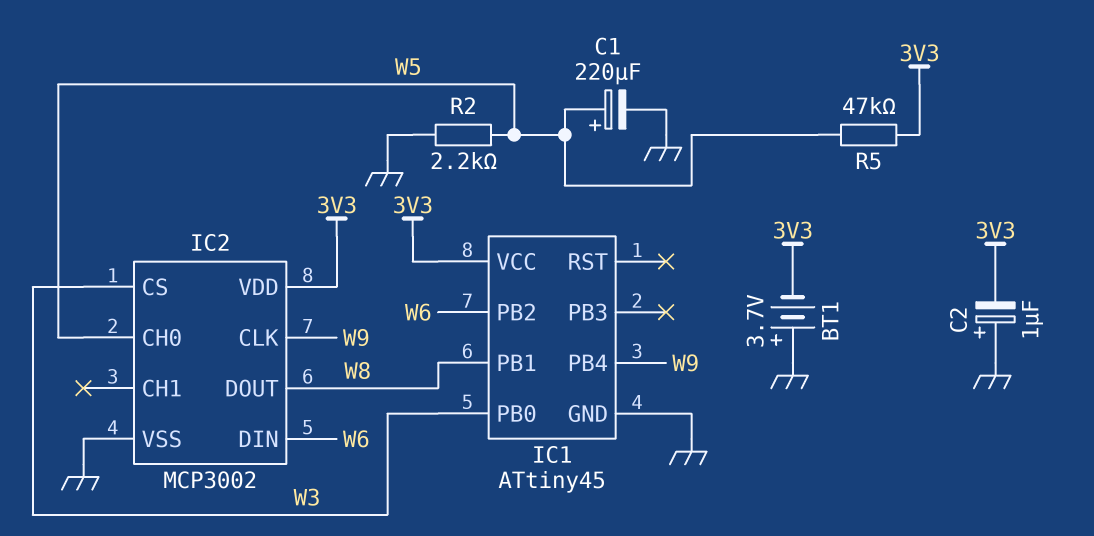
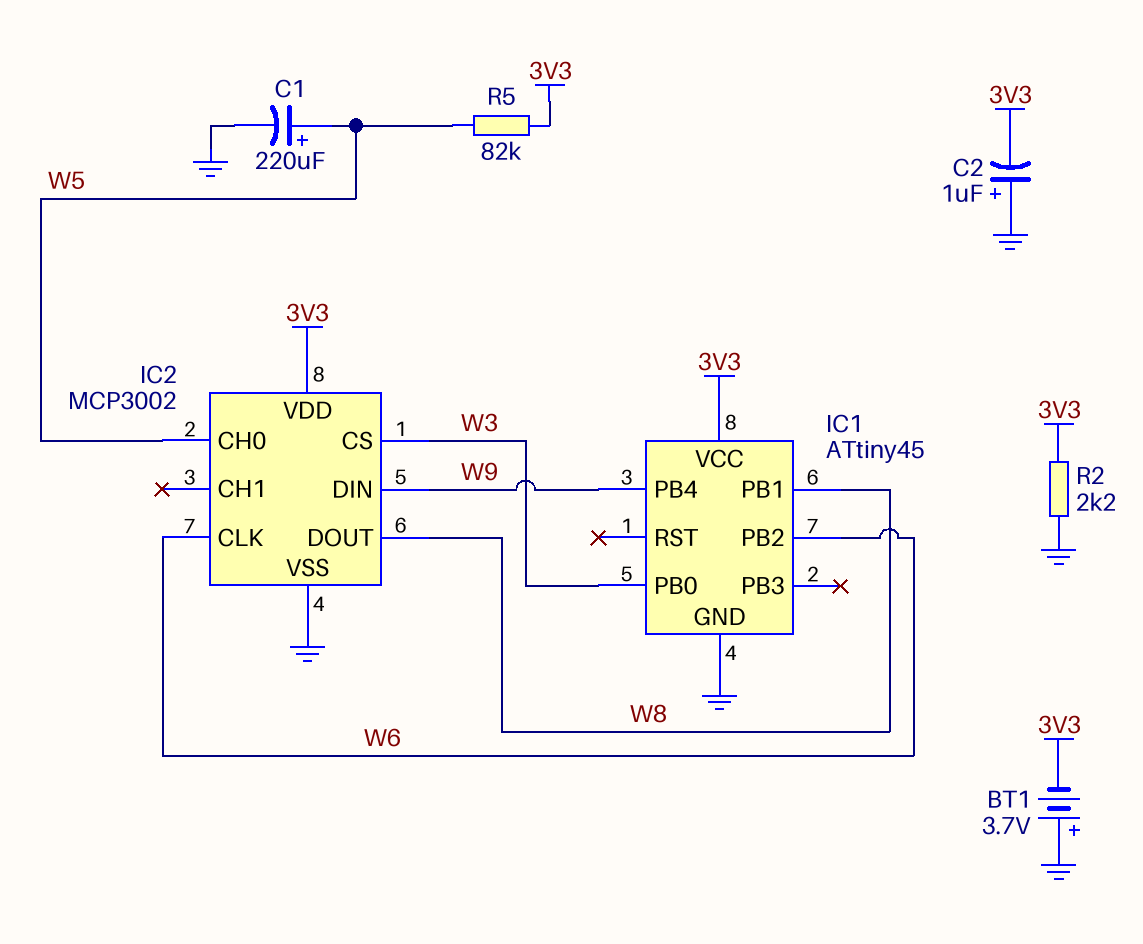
IC2 pin CLK: W9 -> W6
IC2 pin DIN: W6 -> W9
R2: 2.2k (GND, W5) -> 2.2k (3V3, GND)
R5: 47k (3V3, W5) -> 82k (3V3, W5)

